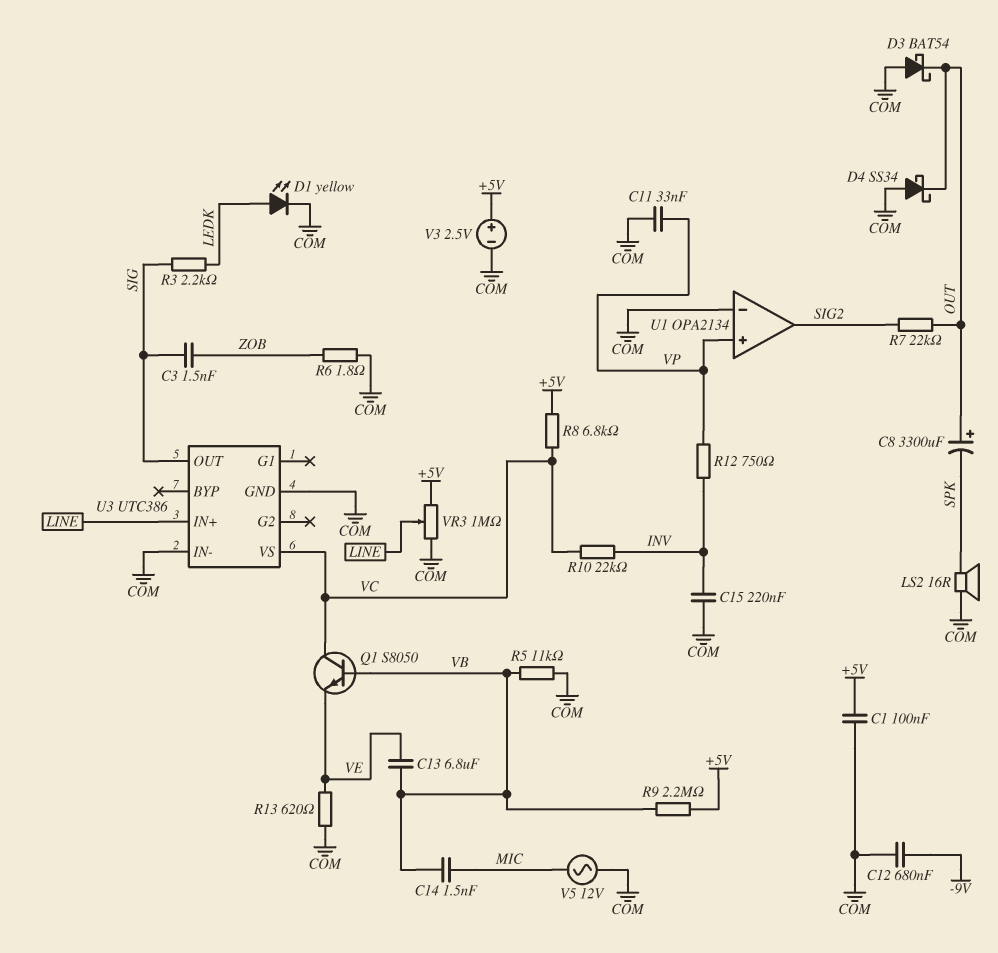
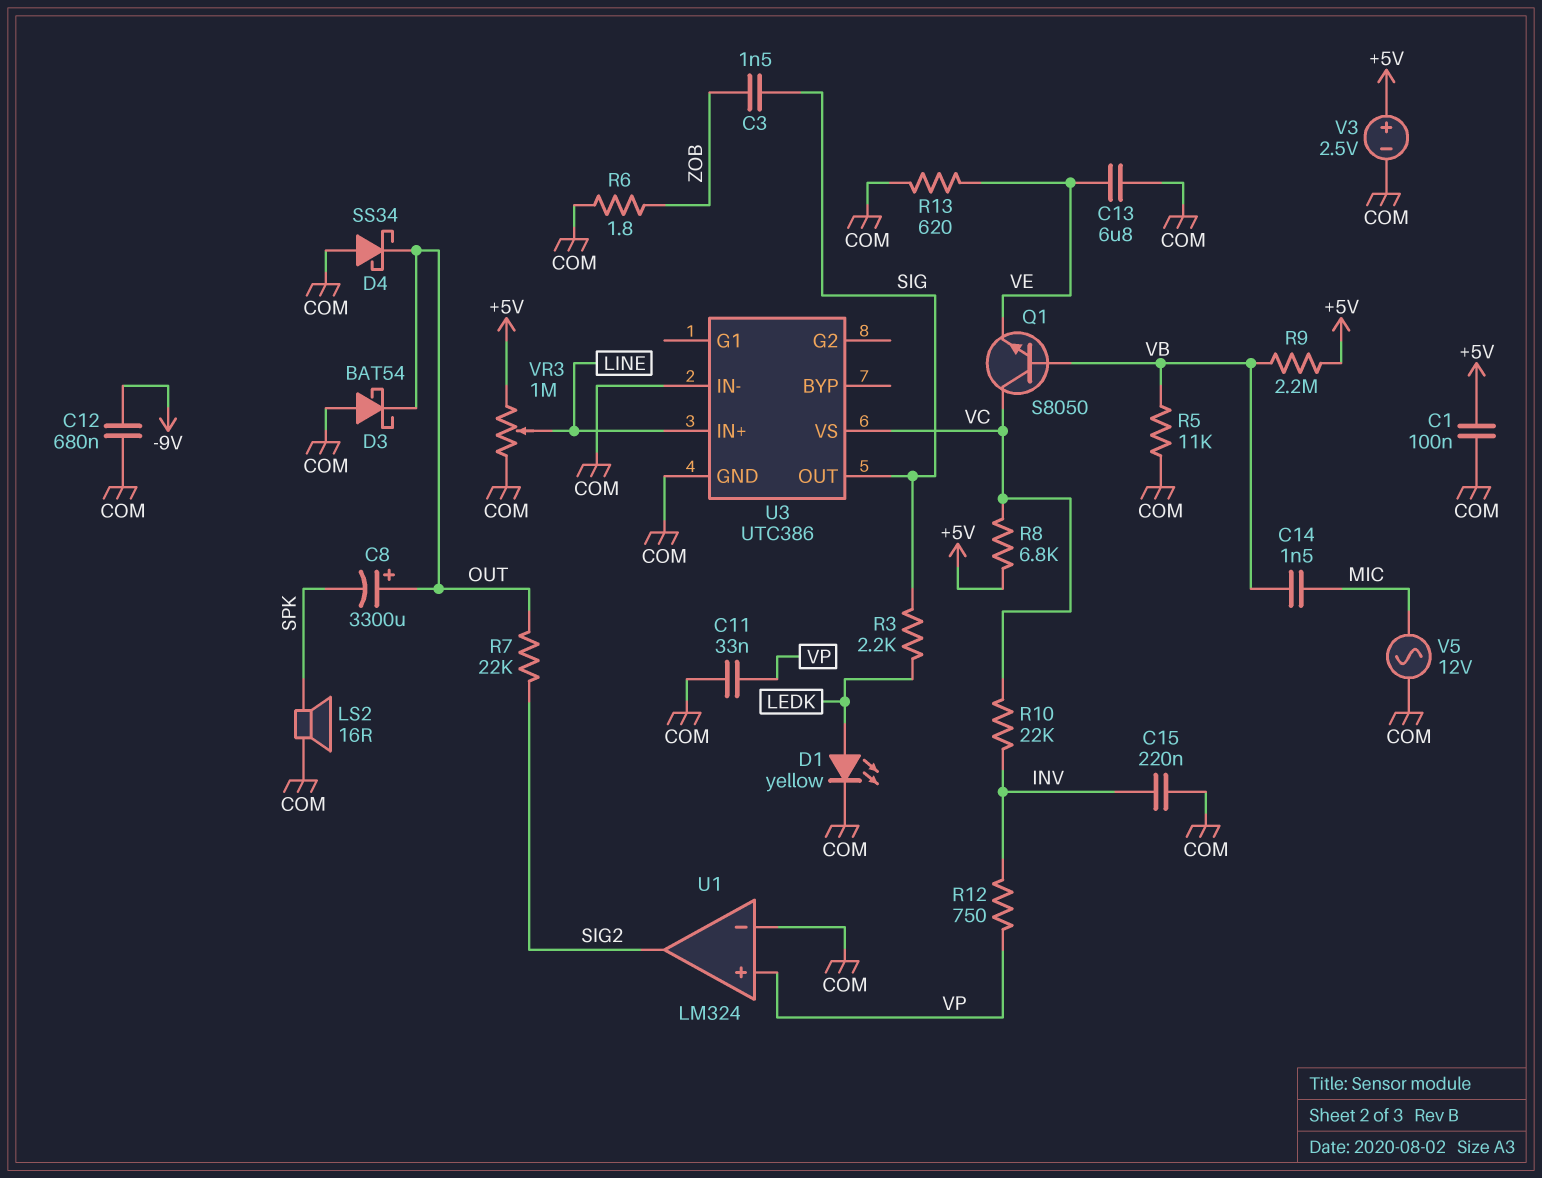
C13: 6.8uF (VB, VE) -> 6.8uF (COM, VE)
U1: OPA2134 -> LM324

